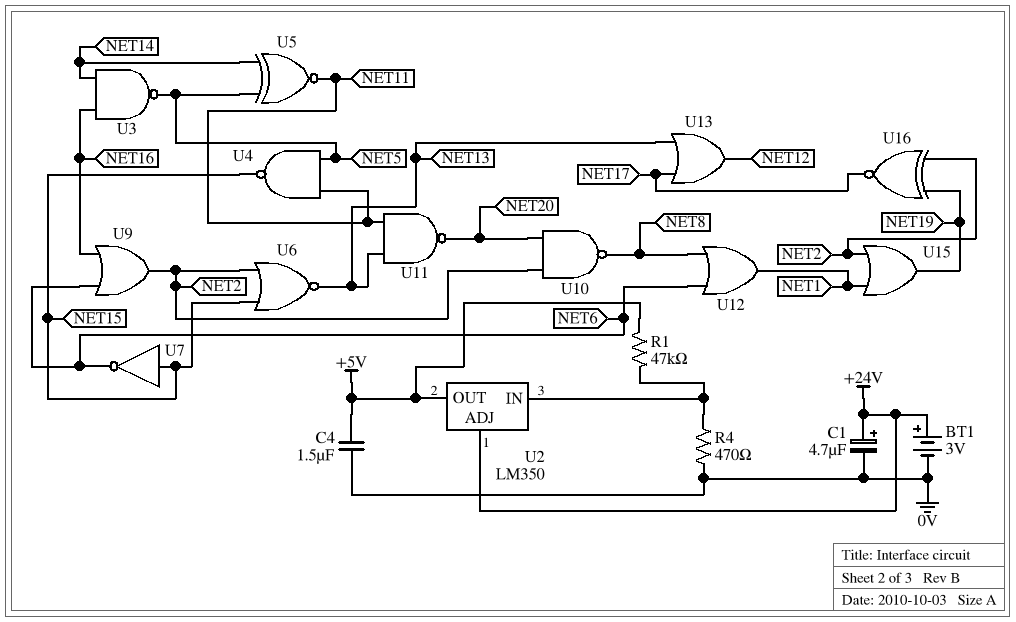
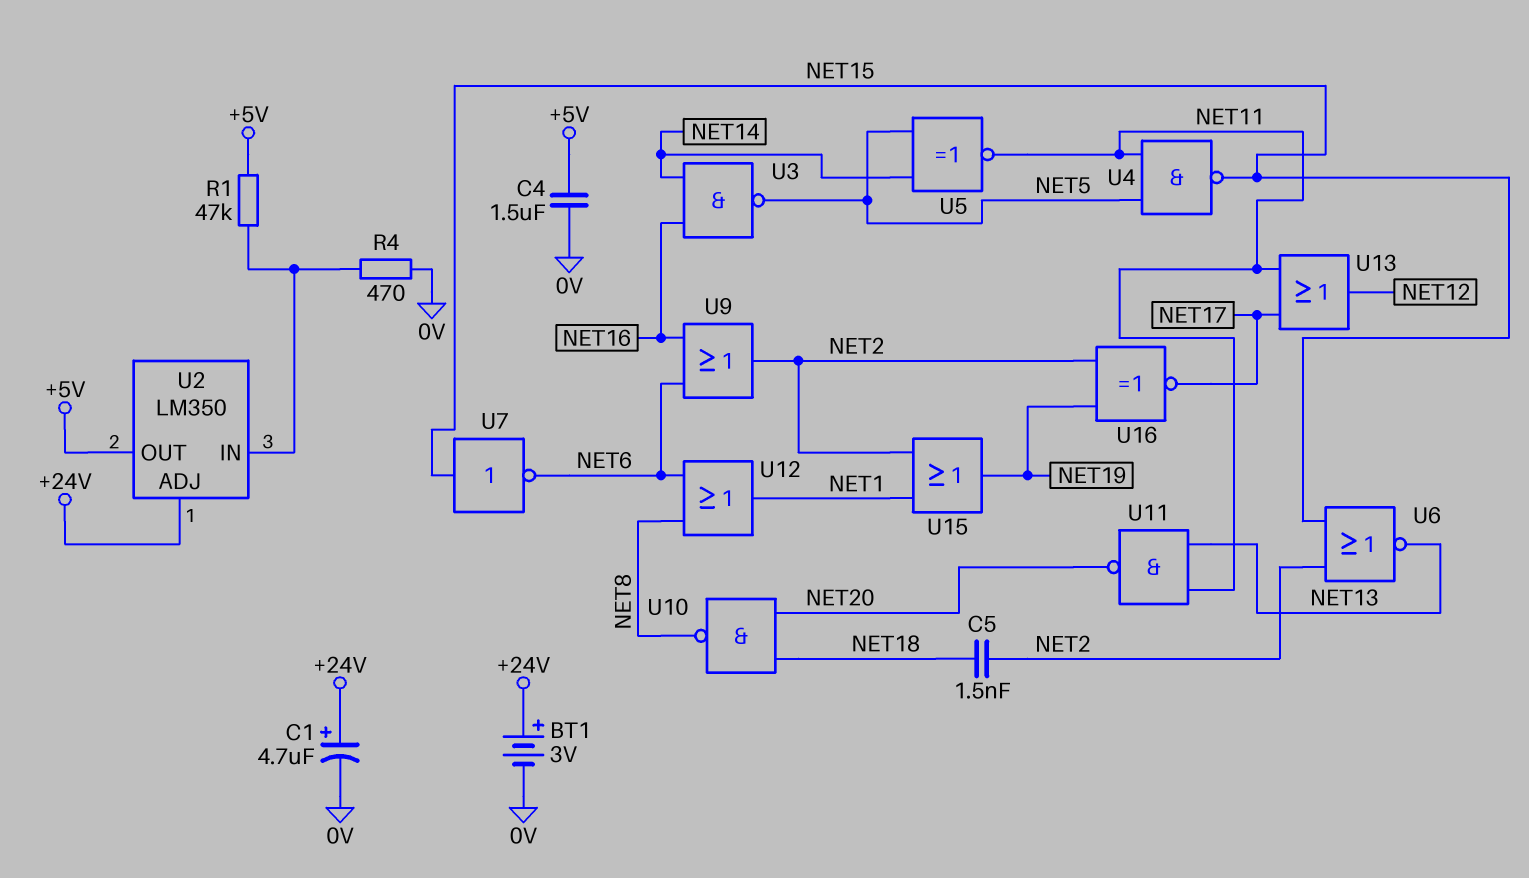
C5: none -> 1.5nF (NET2, NET18)
U10: NAND (in NET2, in NET20, out NET8) -> NAND (in NET18, in NET20, out NET8)
U13: OR (in NET13, in NET17, out NET12) -> OR (in NET11, in NET17, out NET12)

